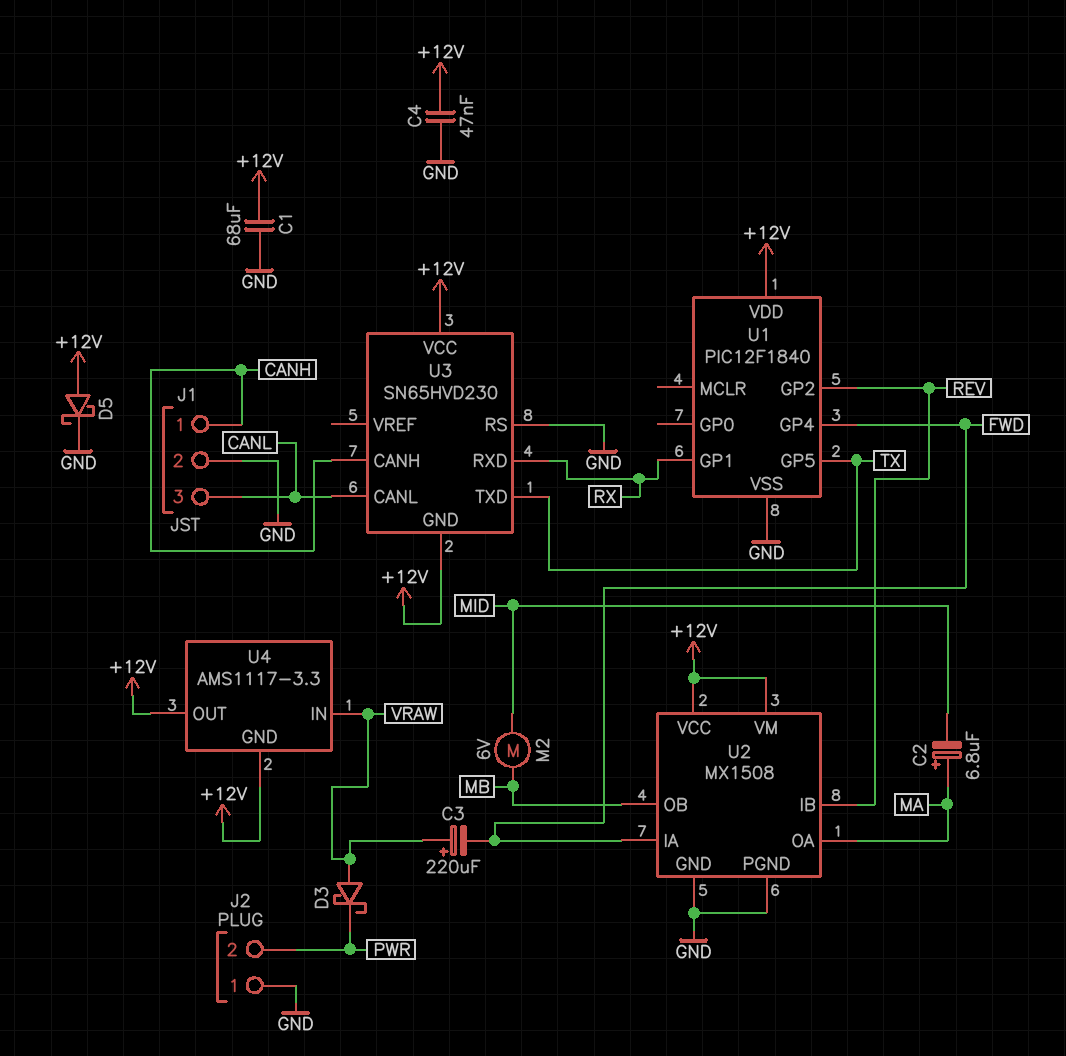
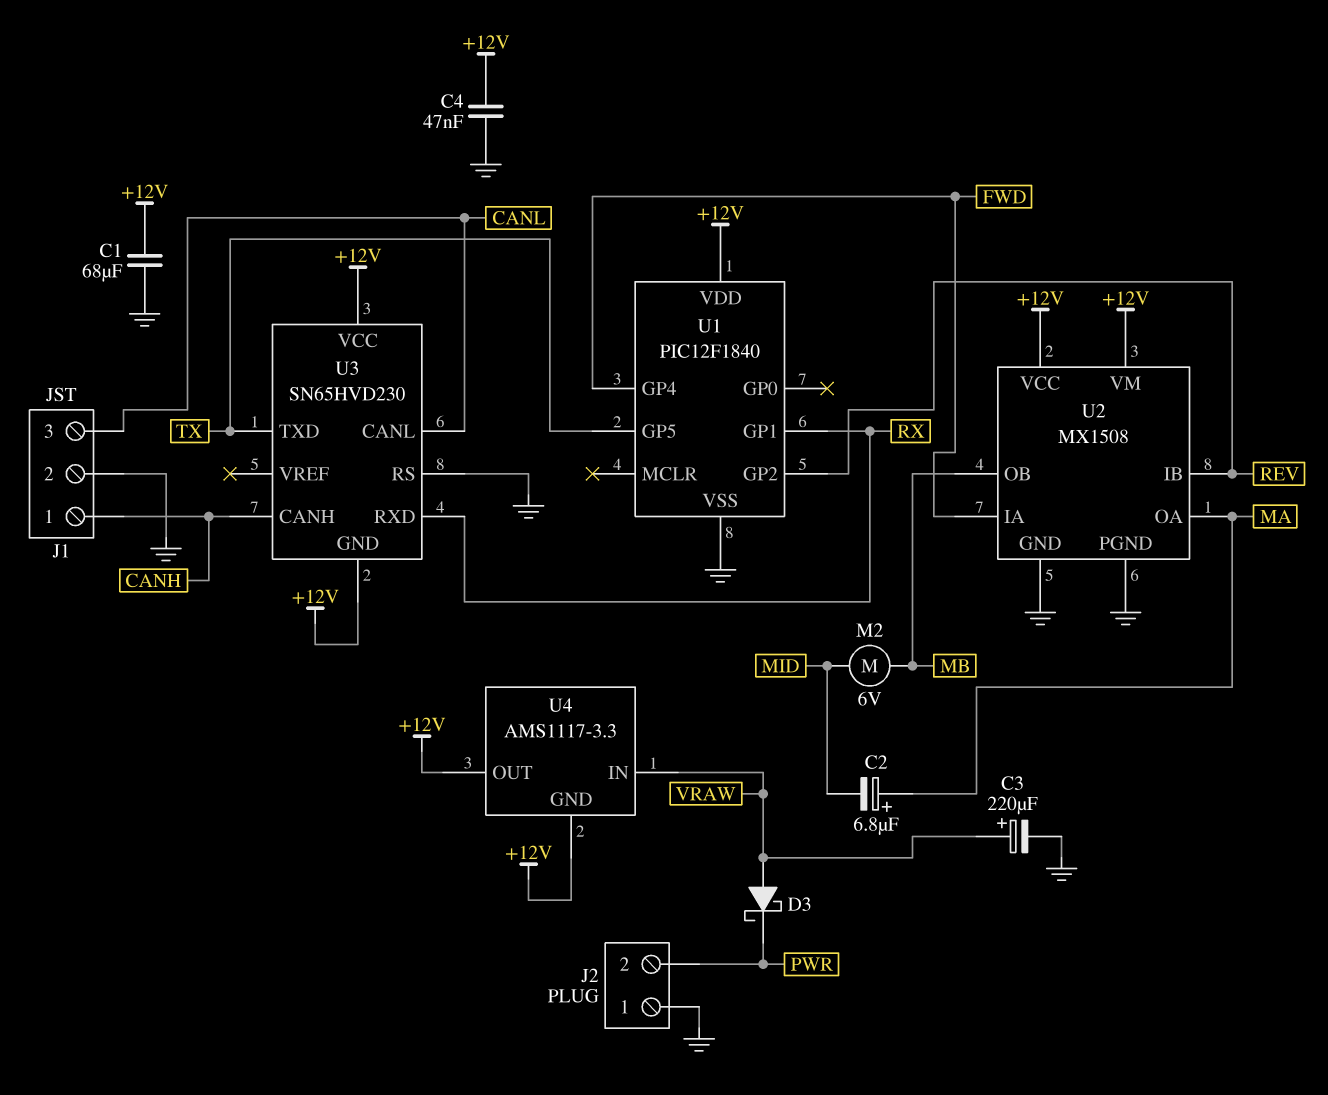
C3: 220uF (plus VRAW, minus FWD) -> 220uF (plus VRAW, minus GND)
D5: schottky (A +12V, K GND) -> none

